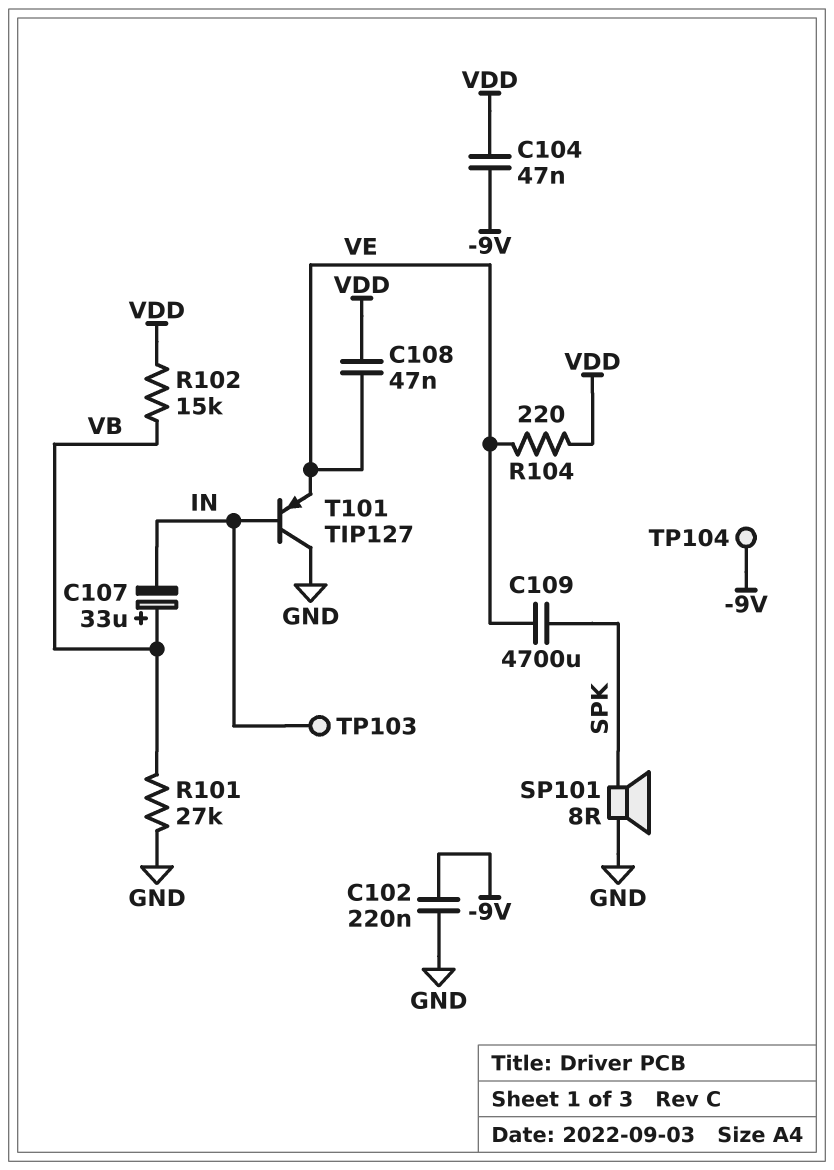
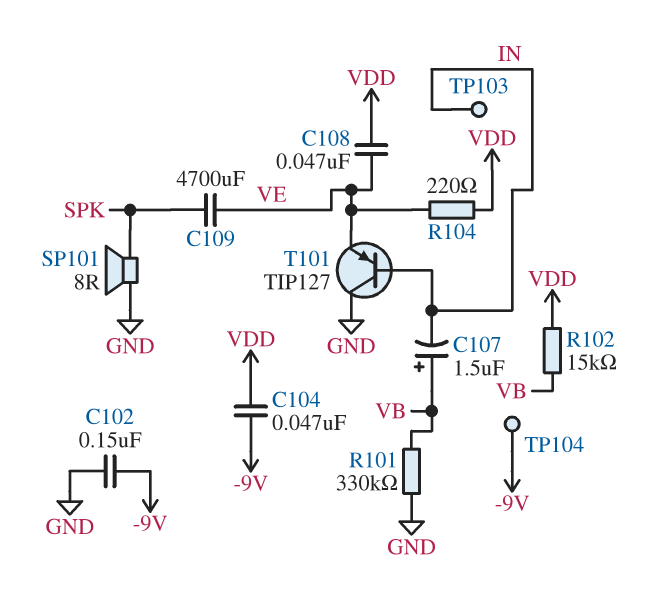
C102: 220nF (-9V, GND) -> 150nF (-9V, GND)
C107: 33uF (plus VB, minus IN) -> 1.5uF (plus VB, minus IN)
R101: 27k (GND, VB) -> 330k (GND, VB)

